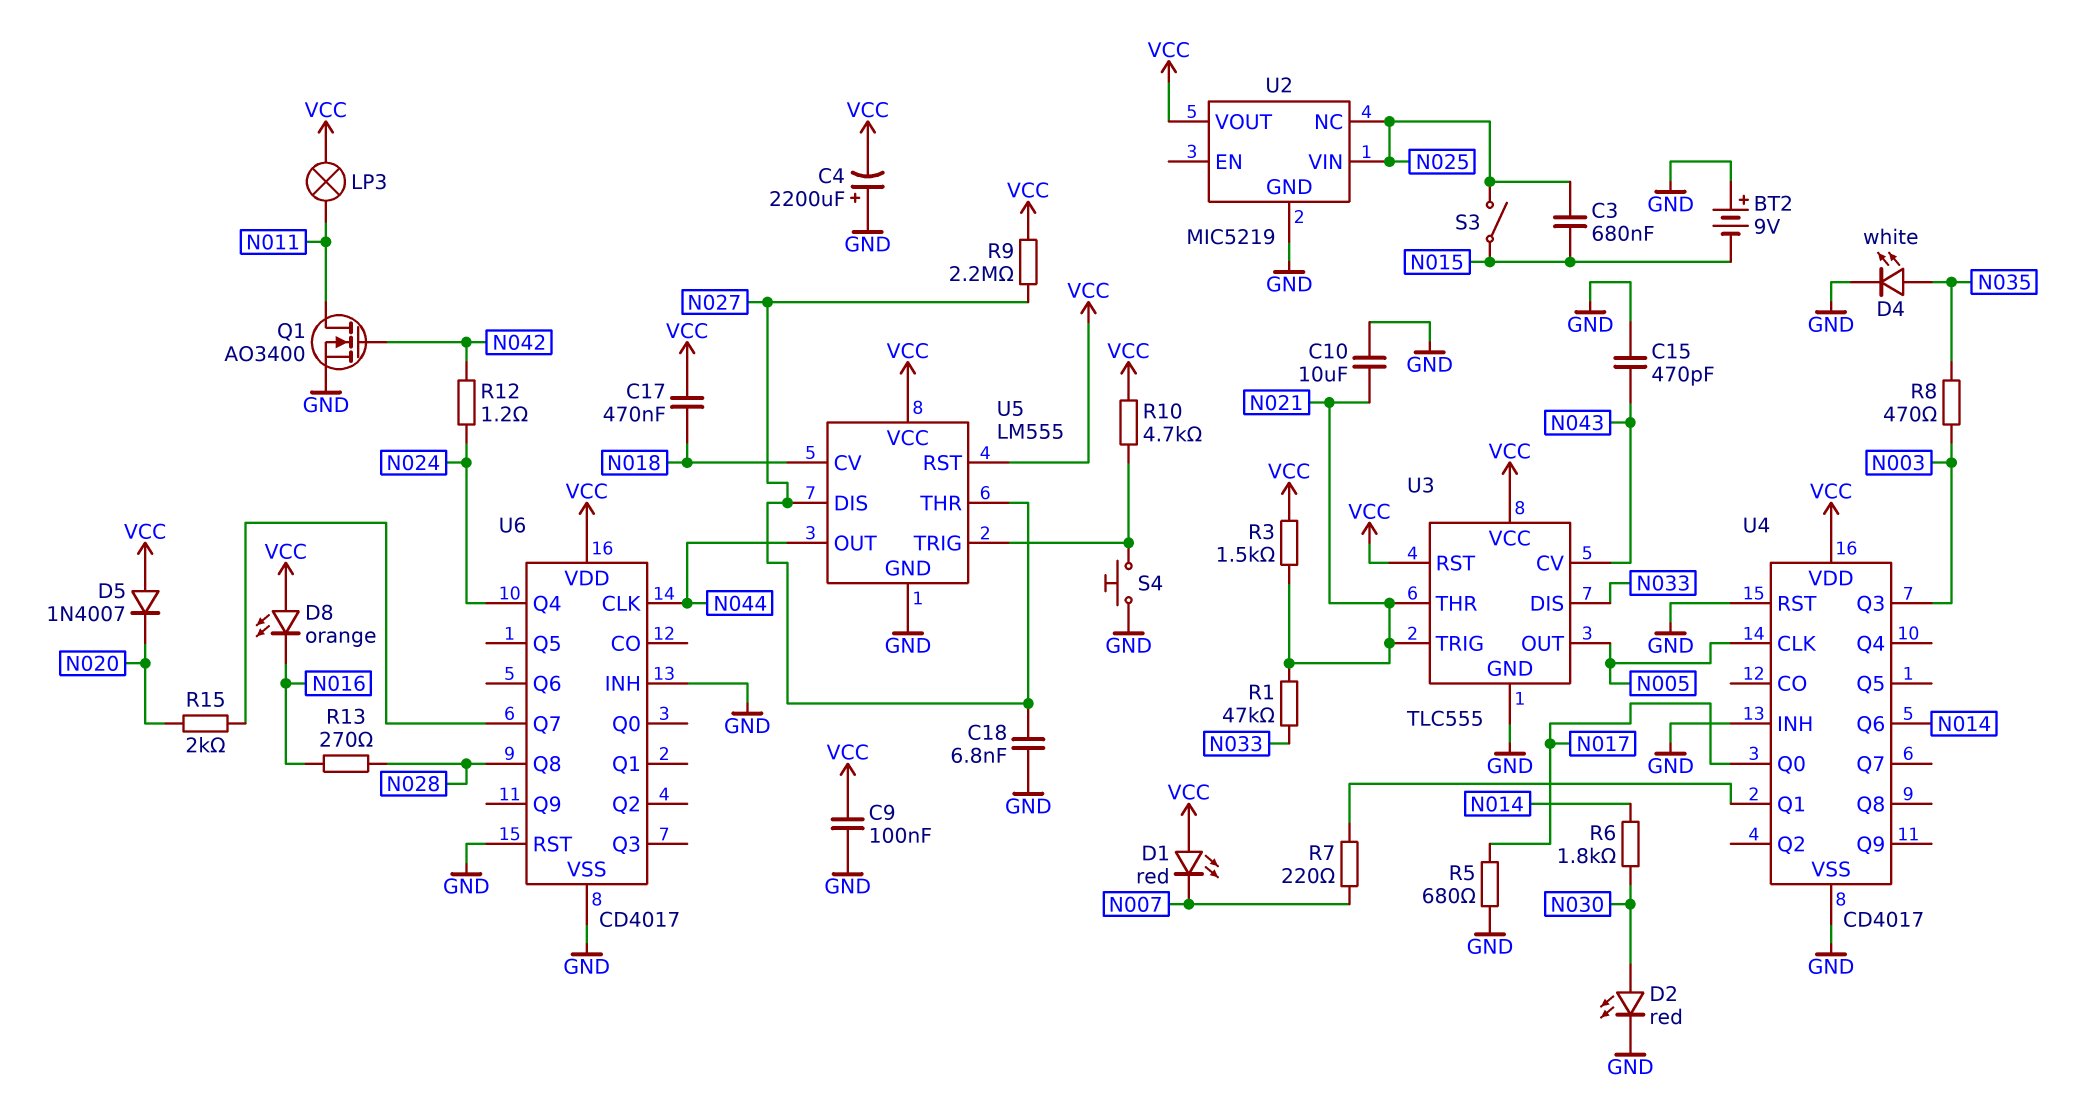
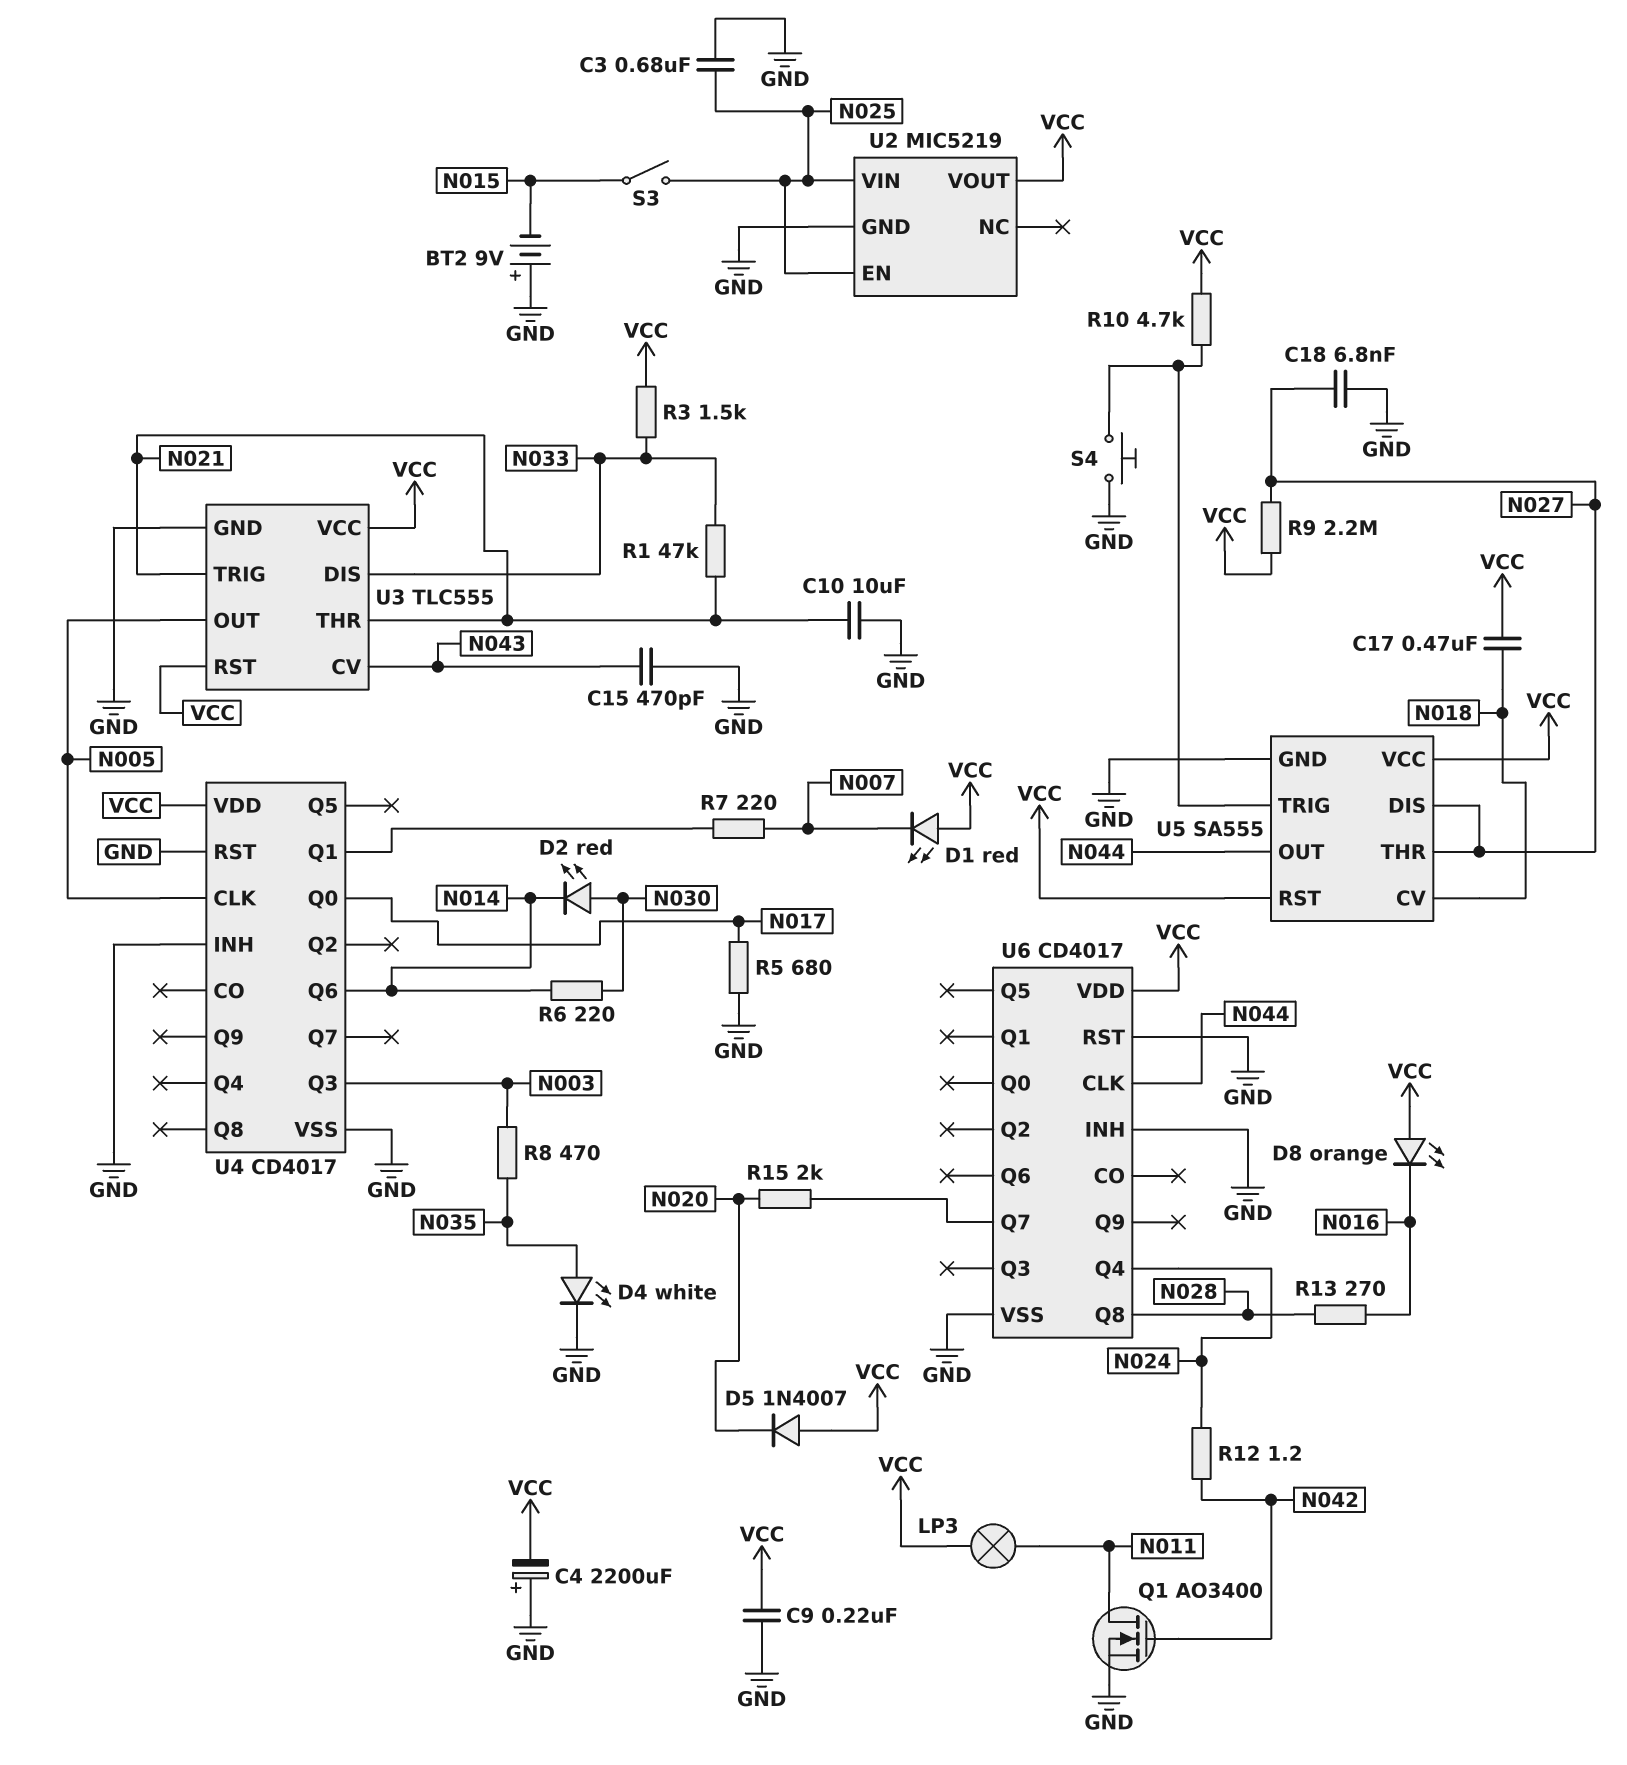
C3: 680nF (N015, N025) -> 680nF (GND, N025)
C9: 100nF (GND, VCC) -> 220nF (GND, VCC)
D2: LED red (A N030, K GND) -> LED red (A N030, K N014)
R3: 1.5k (N021, VCC) -> 1.5k (N033, VCC)
R6: 1.8k (N014, N030) -> 220 (N014, N030)
U2 pin EN: none -> N025
U2 pin NC: N025 -> none
U5: LM555 -> SA555

